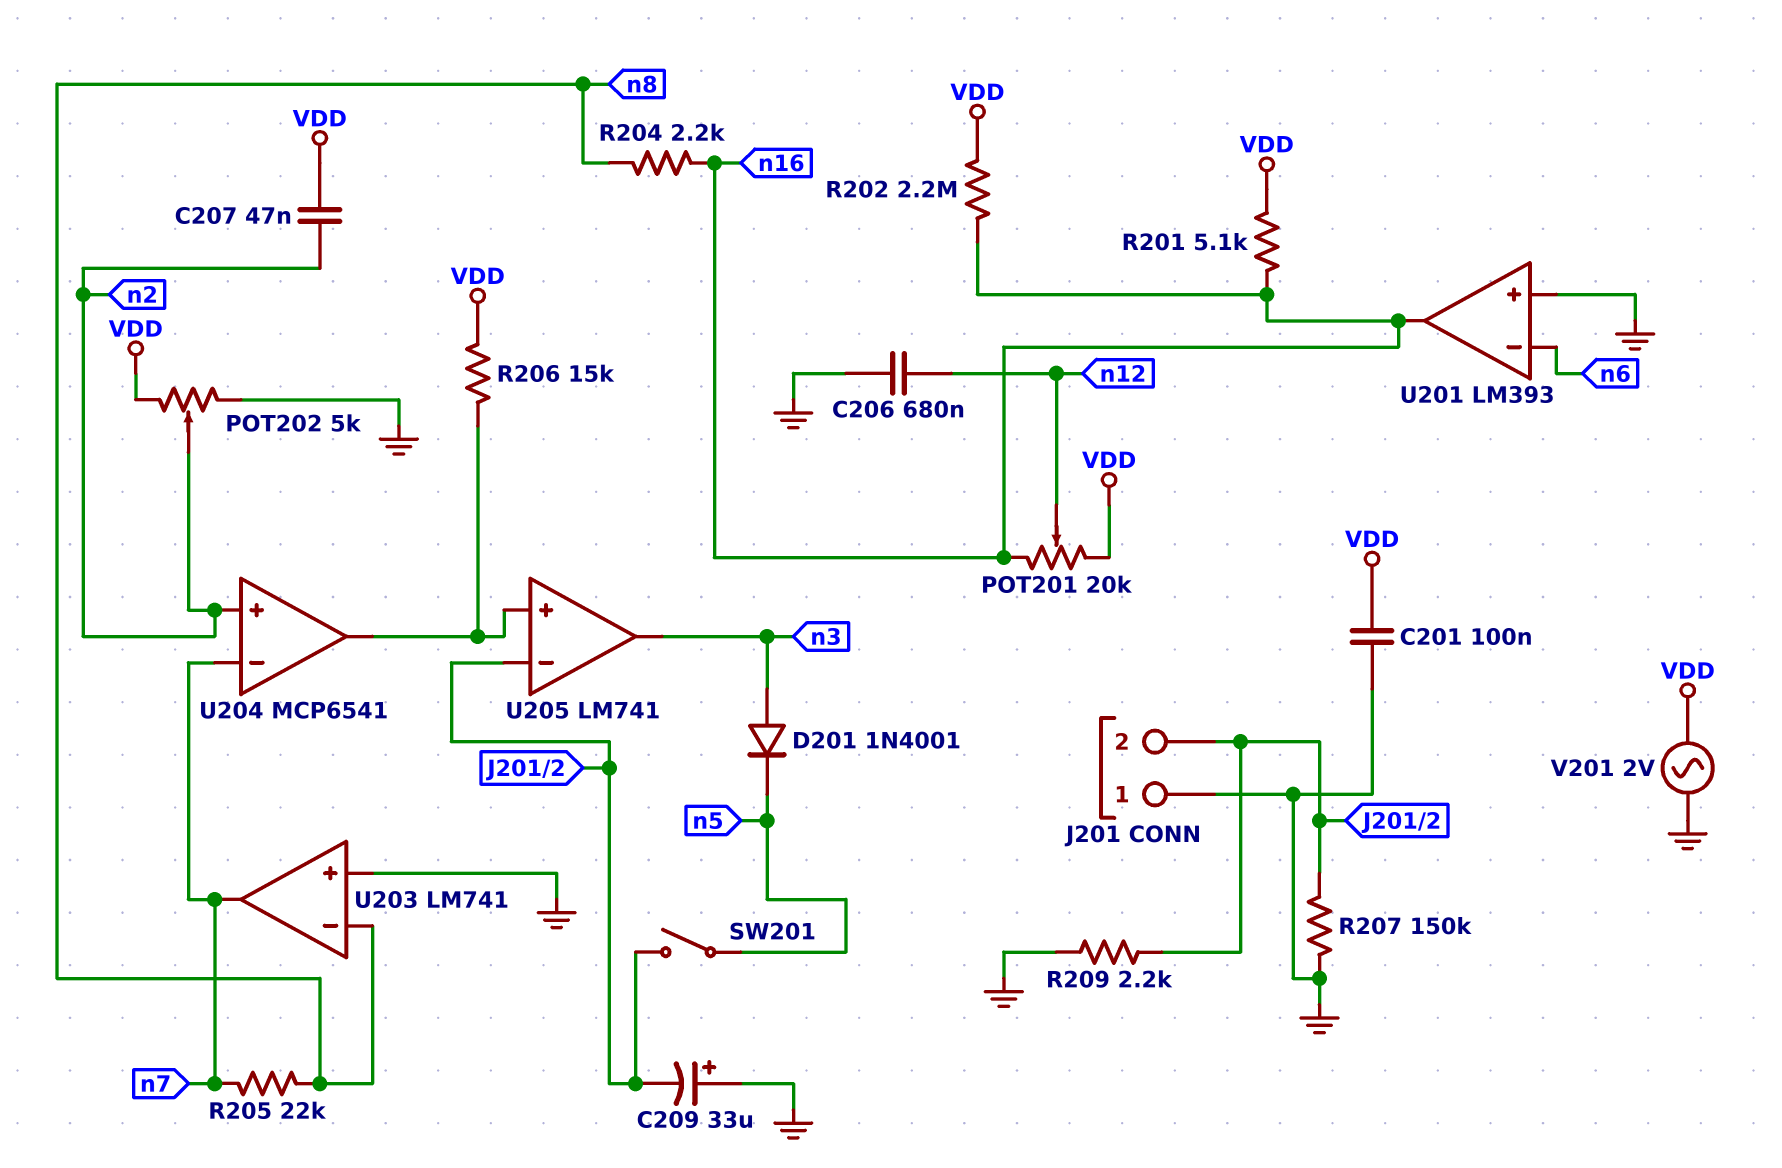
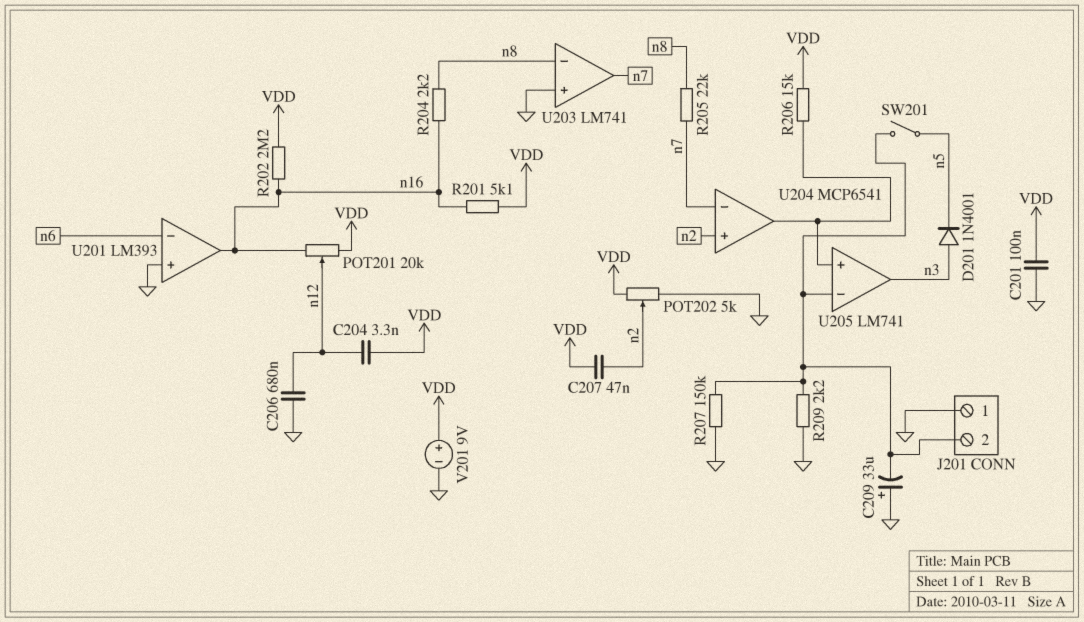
C204: none -> 3.3nF (VDD, n12)
V201: AC 2V (GND, VDD) -> 9V (plus VDD, minus GND)

